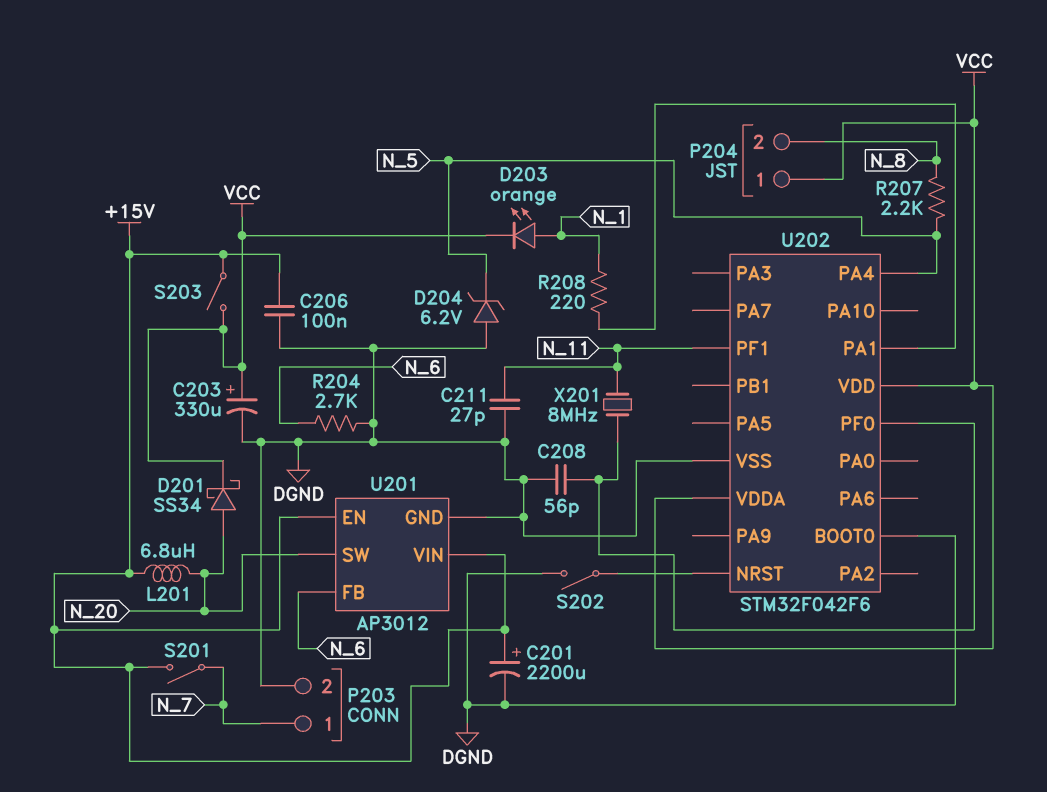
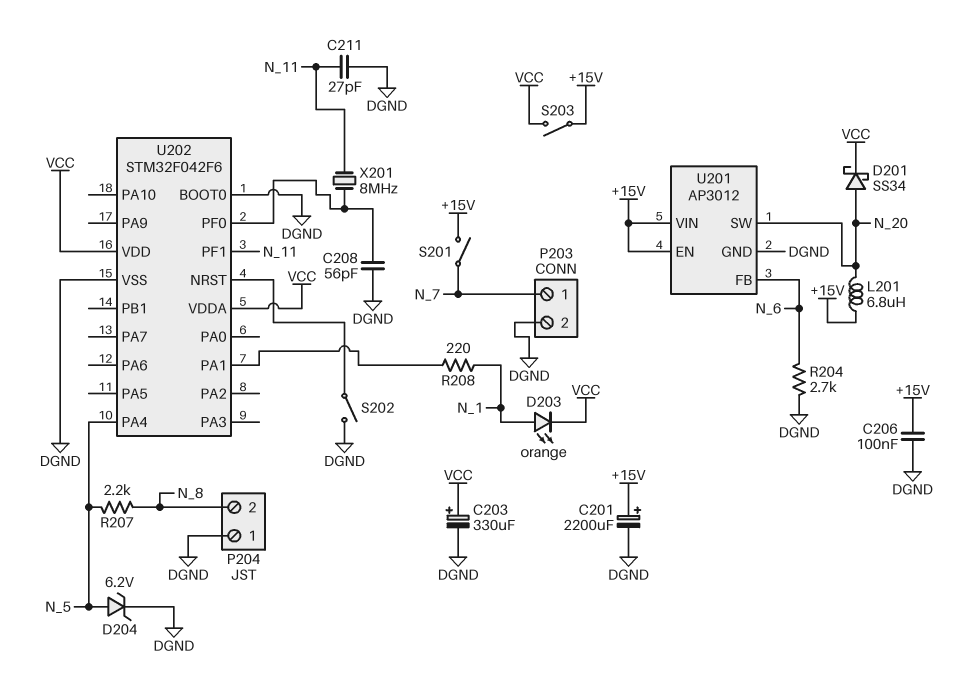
D204: zener 6.2V (A DGND, K N_5) -> zener 6.2V (A N_5, K DGND)
P204 pin 1: VCC -> DGND

